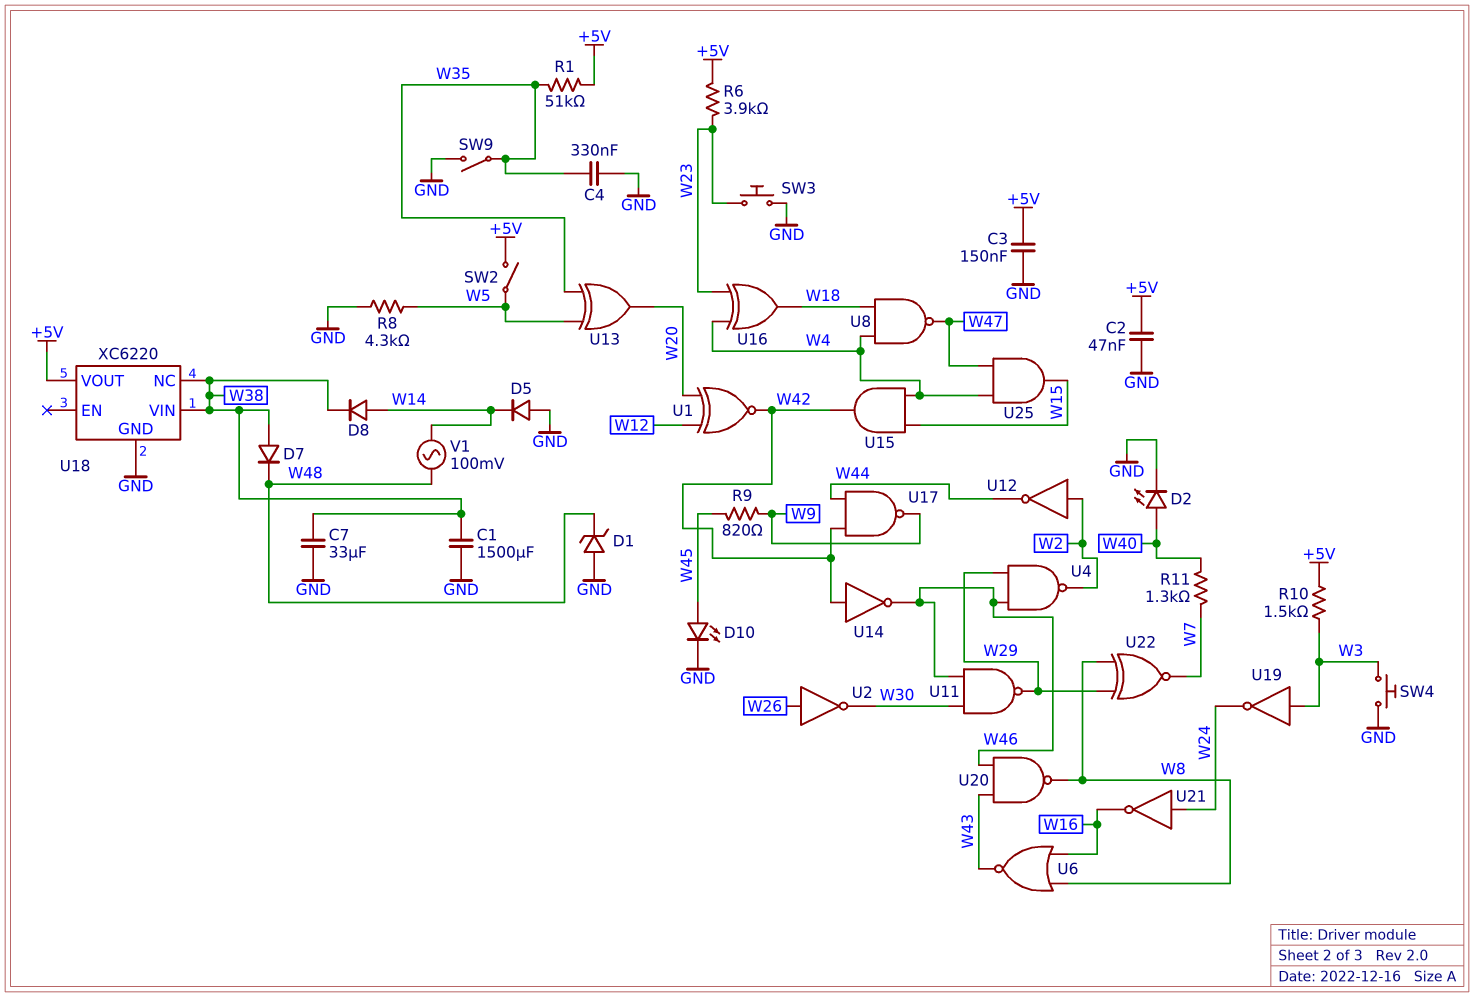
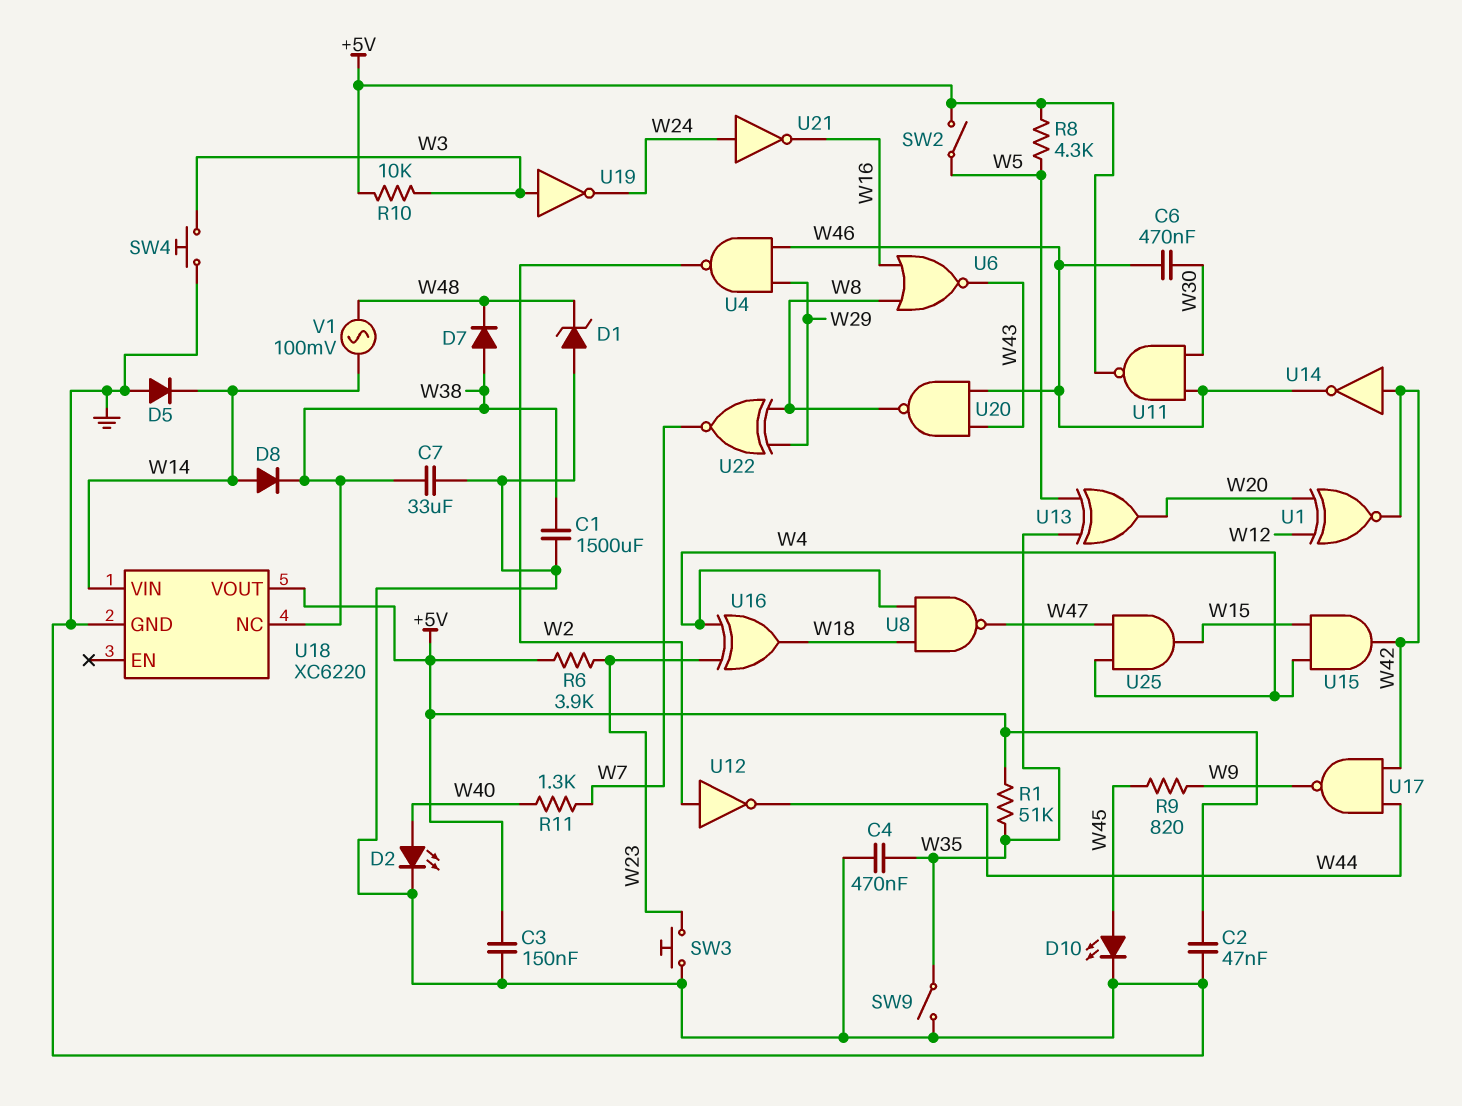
C4: 330nF (GND, W35) -> 470nF (GND, W35)
C6: none -> 470nF (W30, W46)
R8: 4.3k (GND, W5) -> 4.3k (+5V, W5)
R10: 1.5k (+5V, W3) -> 10k (+5V, W3)
U2: NOT (in W26, out W30) -> none
U11: NAND (in W30, in W46, out W29) -> NAND (in W30, in W46, out +5V)
U18 pin VIN: W38 -> W14

